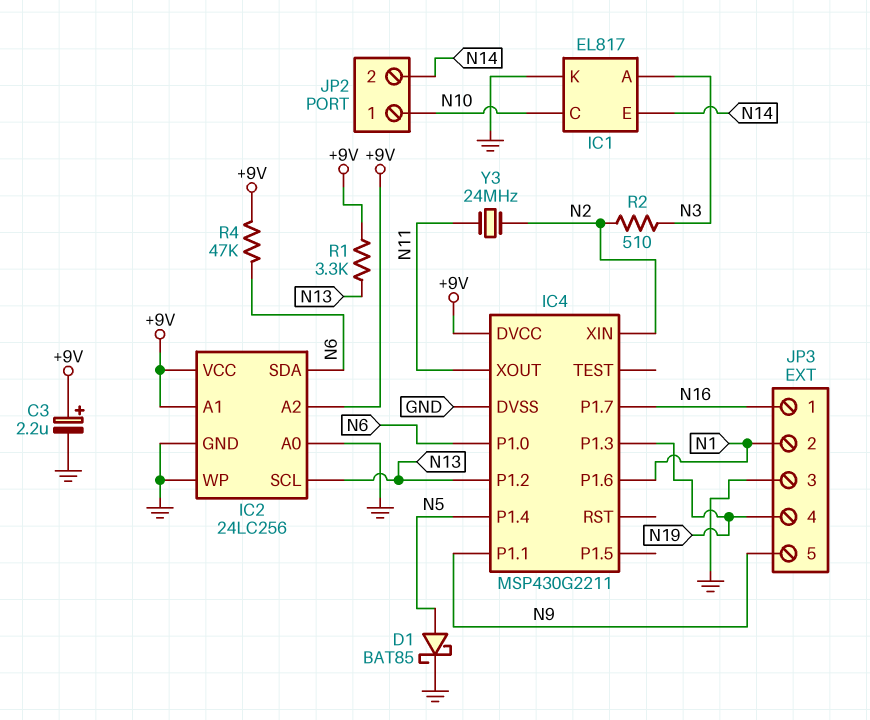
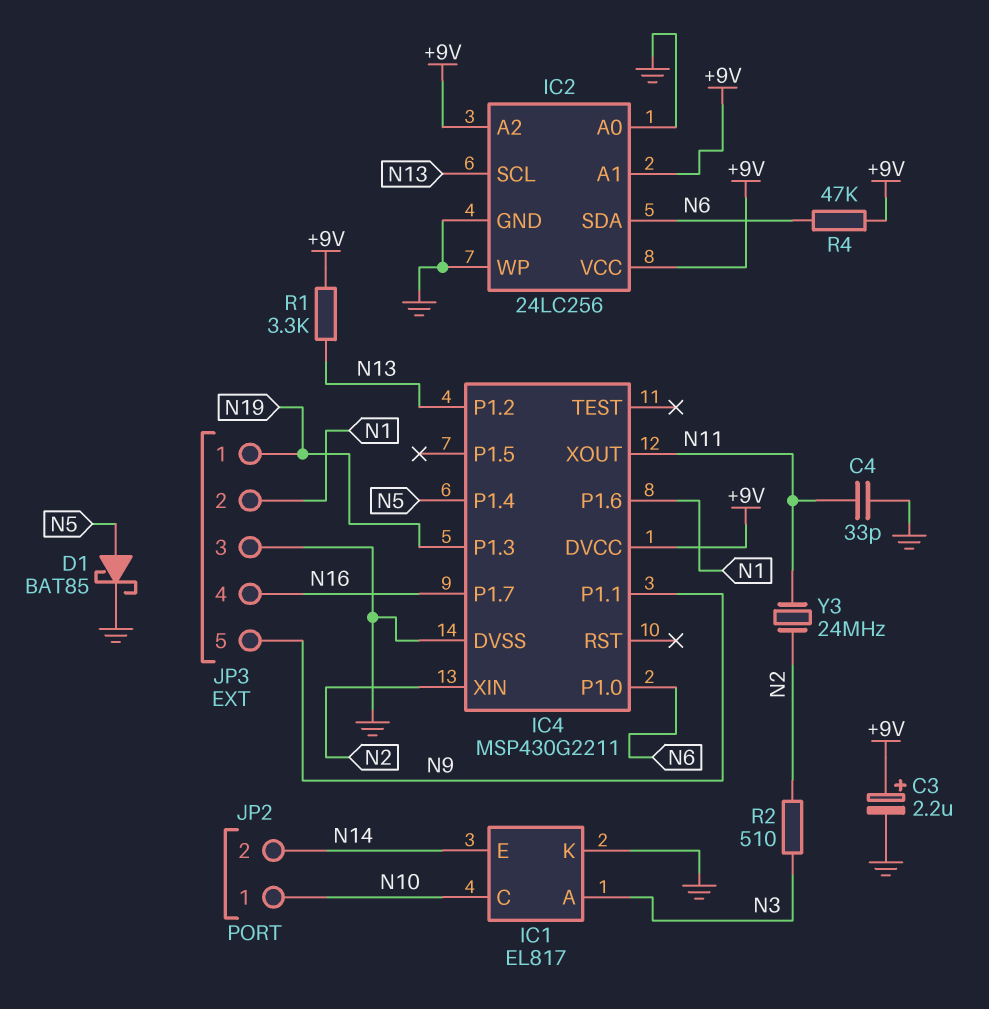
C4: none -> 33pF (GND, N11)
JP3 pin 1: N16 -> N19
JP3 pin 4: N19 -> N16

